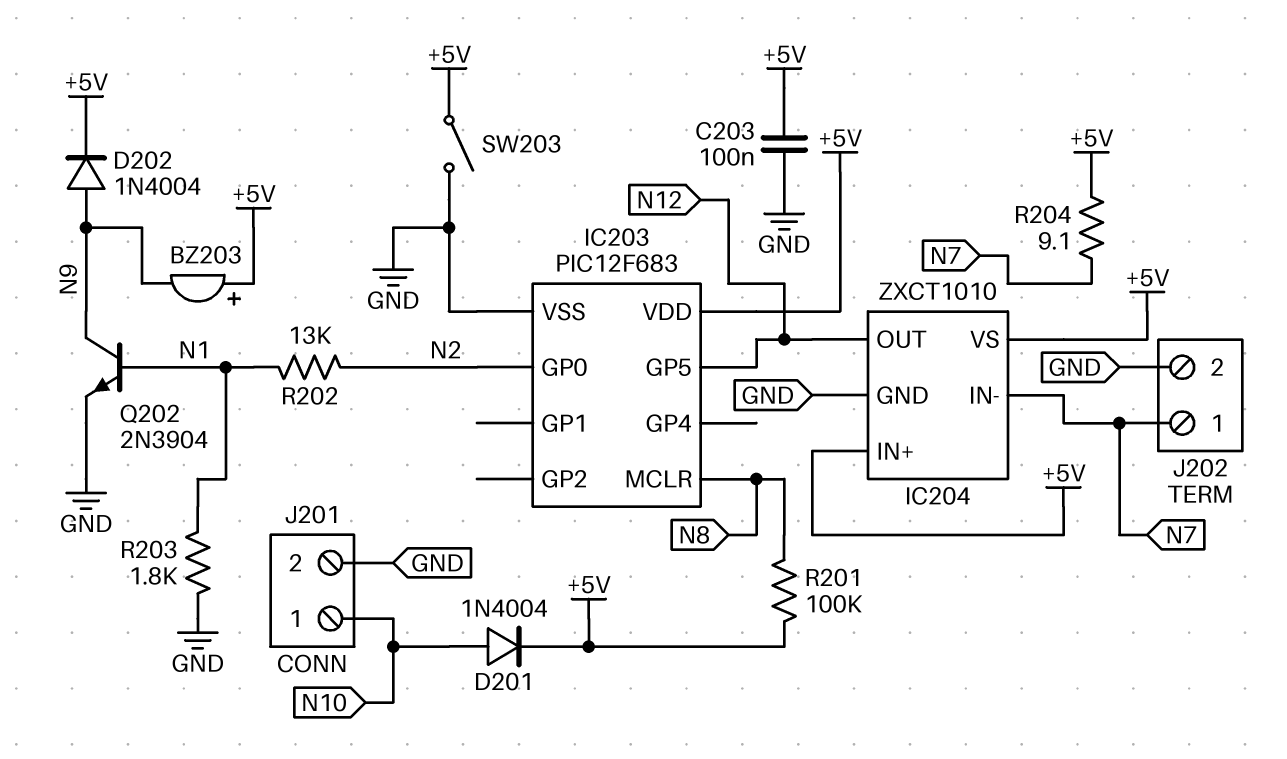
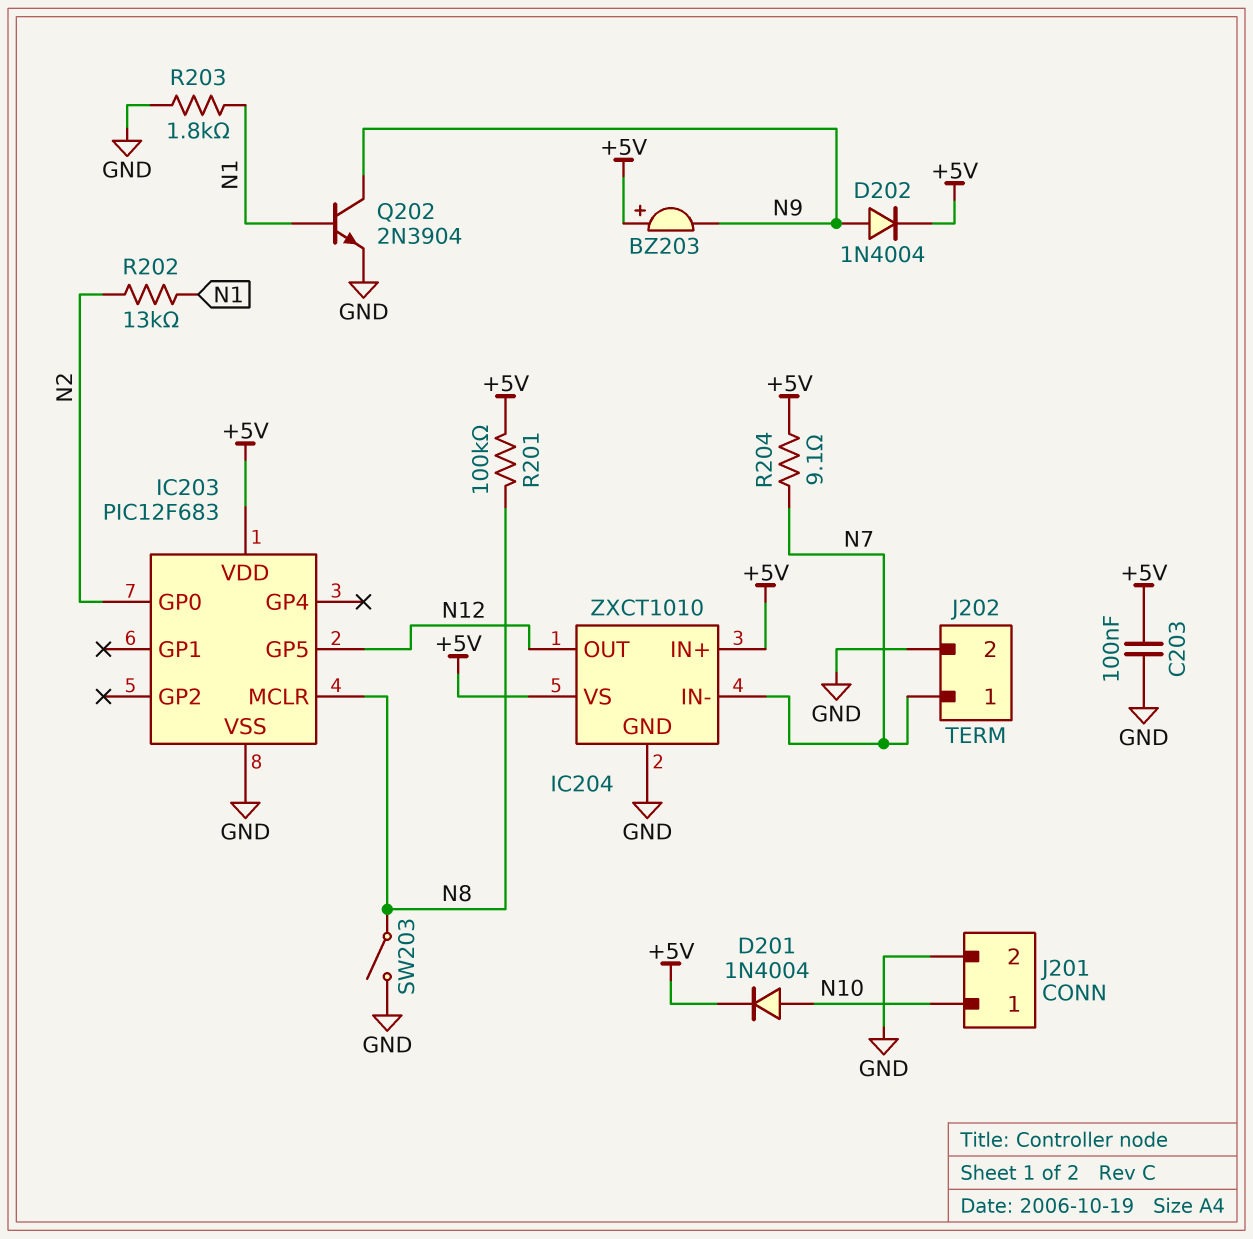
SW203: switch (+5V, GND) -> switch (GND, N8)

